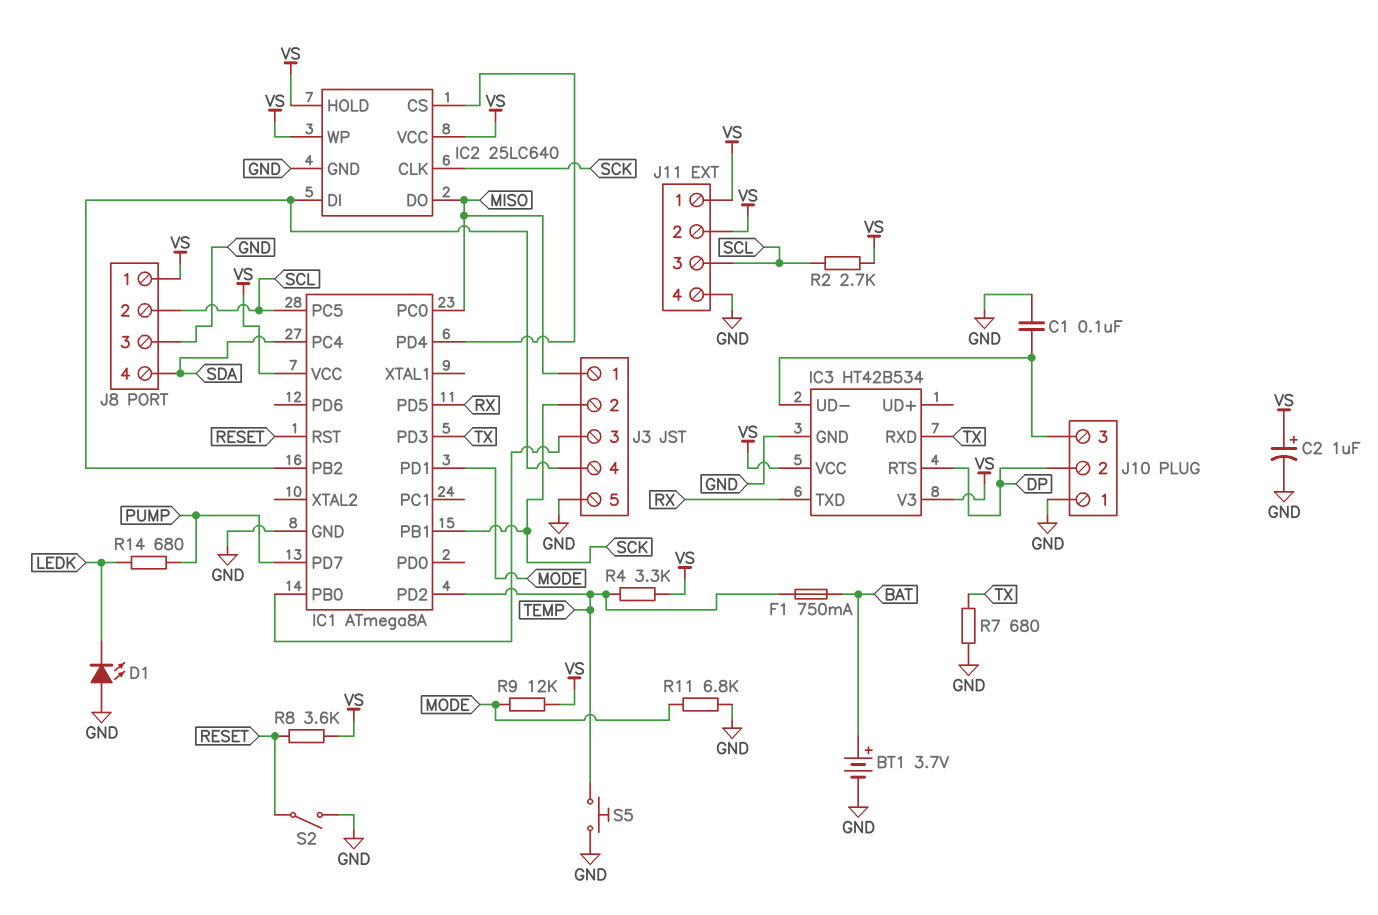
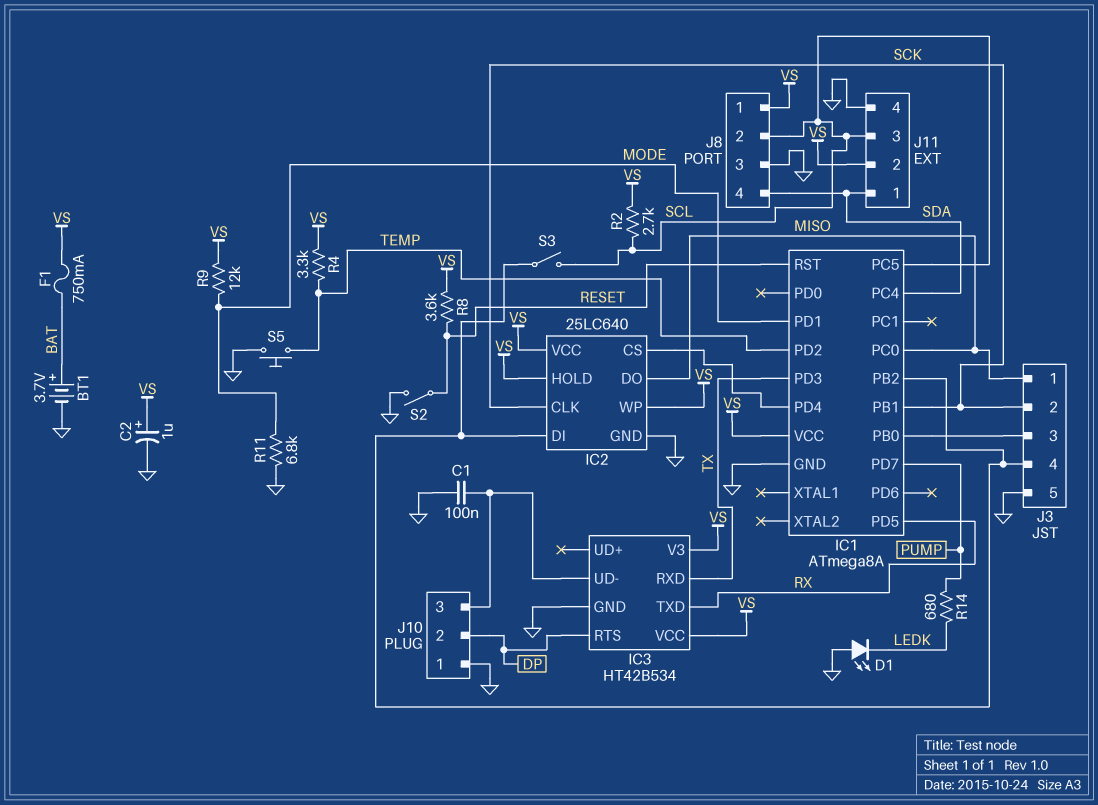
F1: 750mA (BAT, TEMP) -> 750mA (BAT, VS)
J11 pin 1: VS -> SDA
R7: 680 (GND, TX) -> none
S3: none -> switch (IC1/PB2, SCL)

